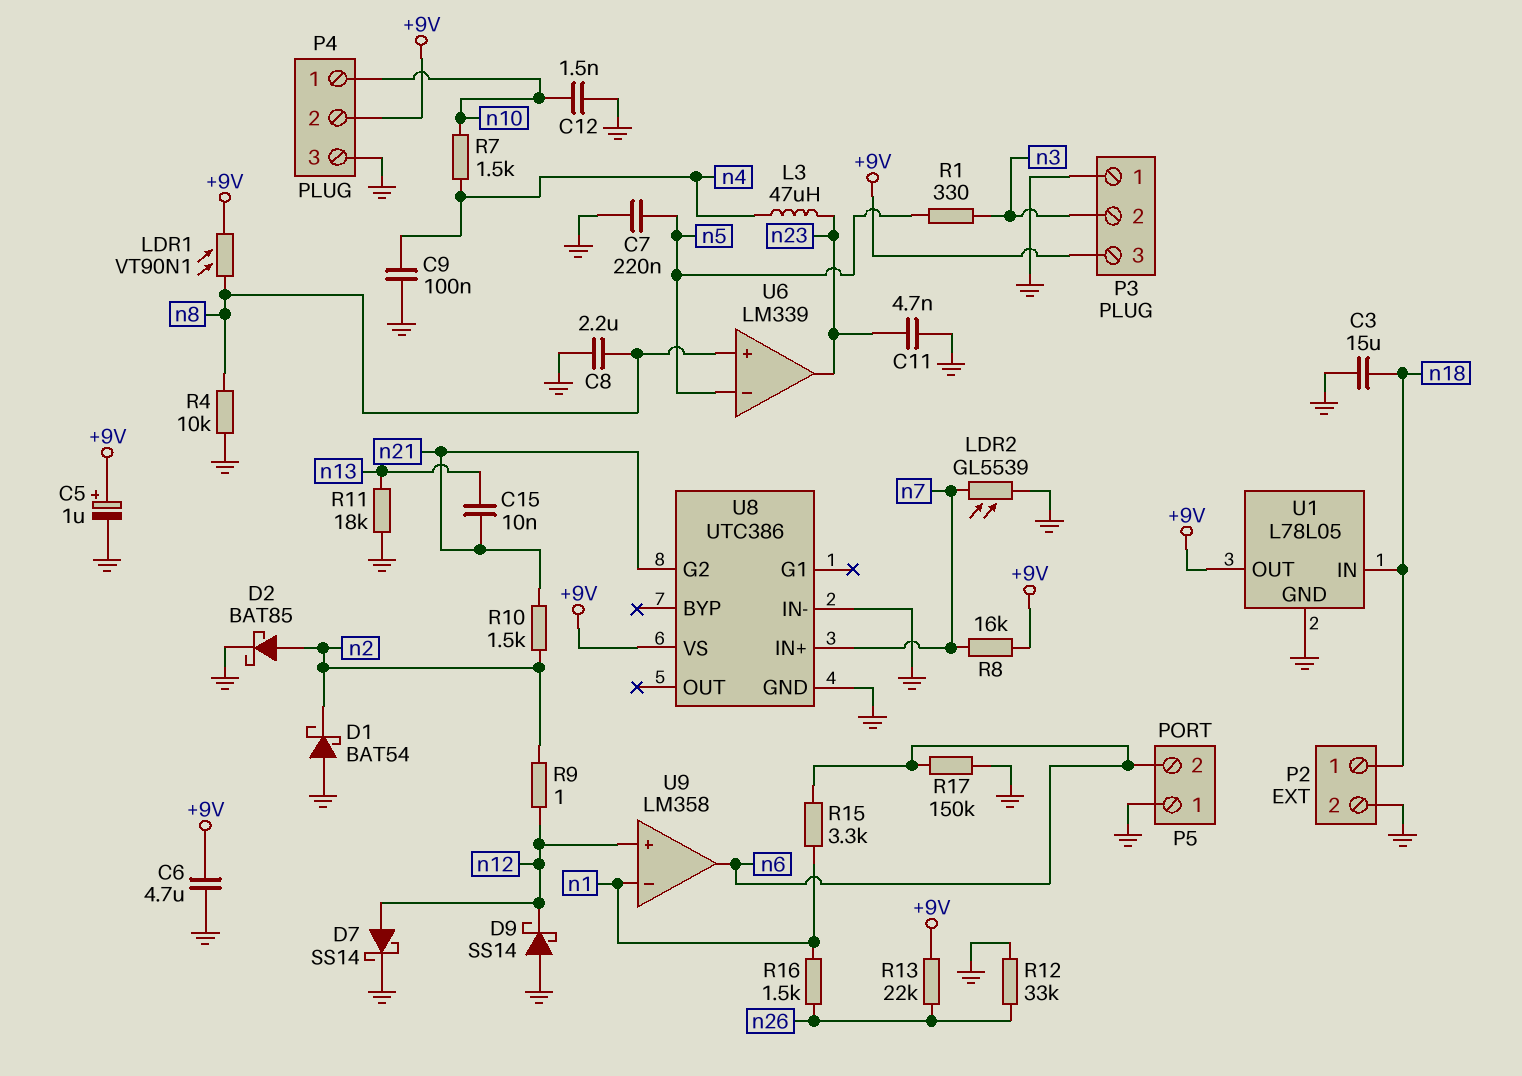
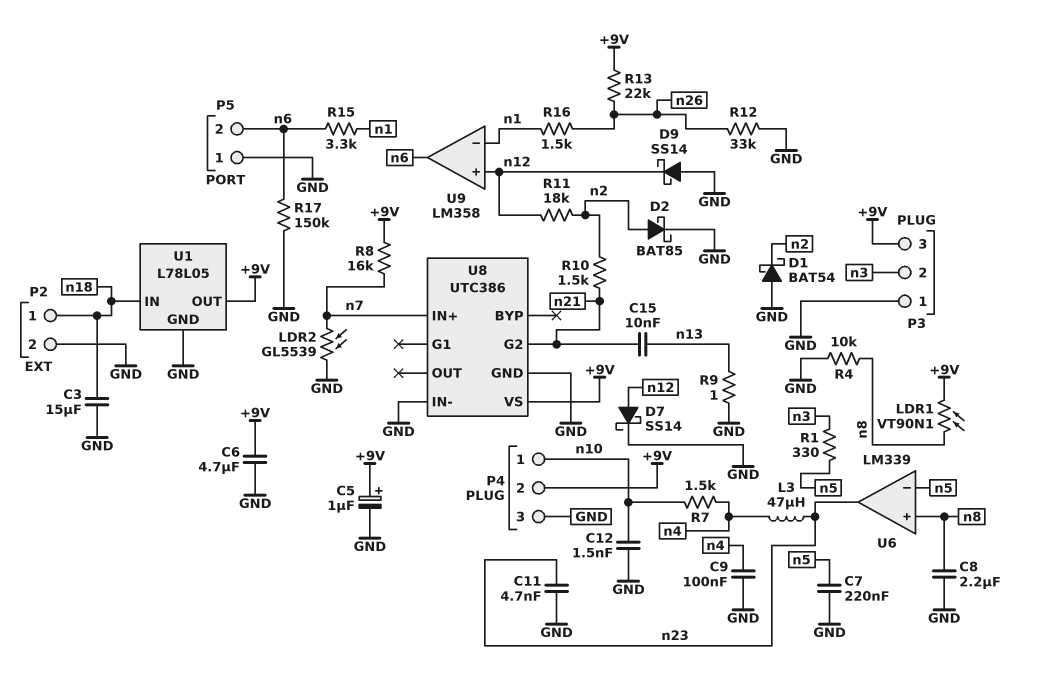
R9: 1 (n2, n12) -> 1 (GND, n13)
R11: 18k (GND, n13) -> 18k (n2, n12)

